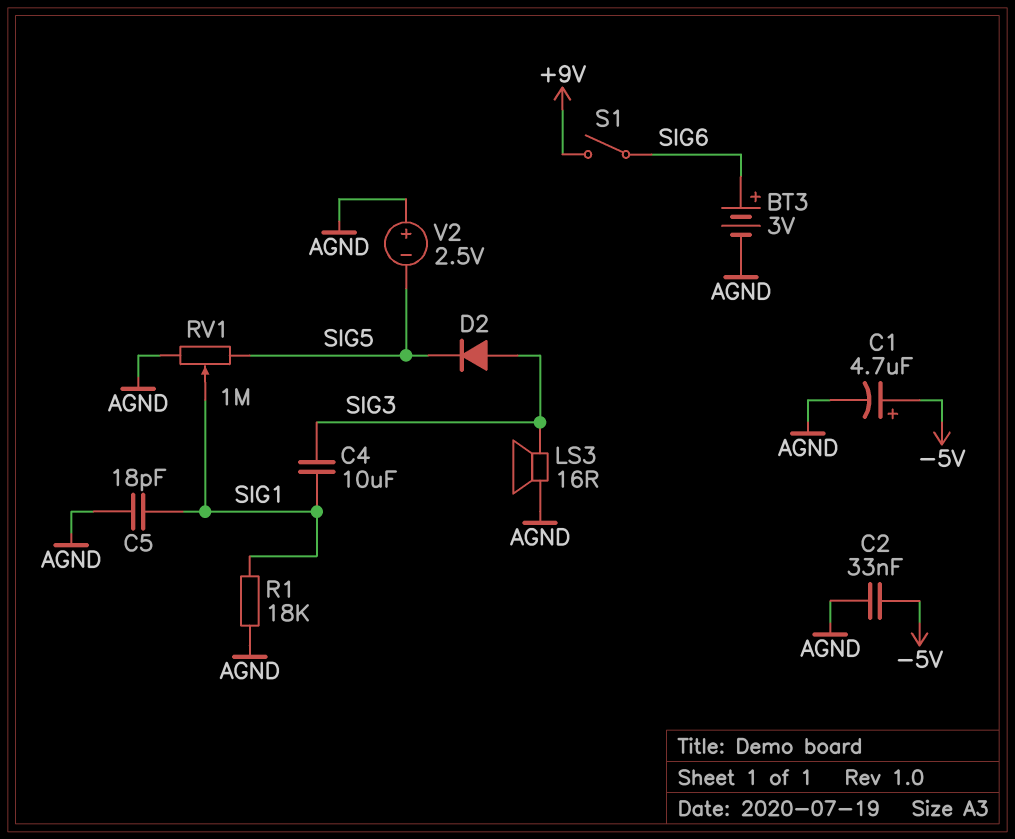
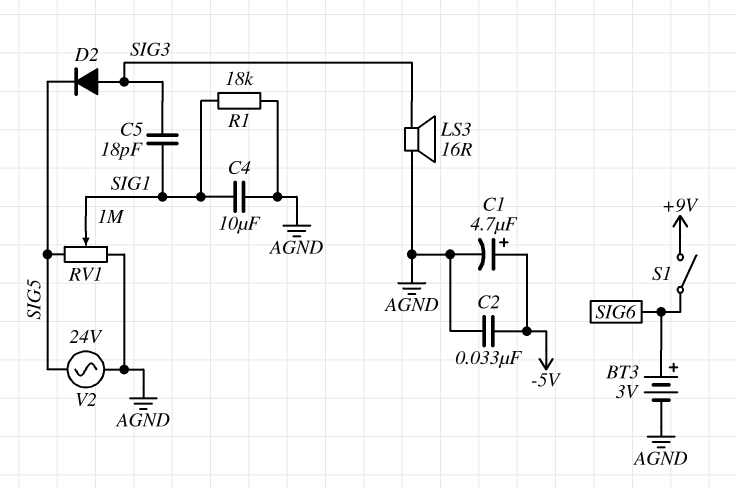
C4: 10uF (SIG1, SIG3) -> 10uF (AGND, SIG1)
C5: 18pF (AGND, SIG1) -> 18pF (SIG1, SIG3)
V2: 2.5V (plus AGND, minus SIG5) -> AC 24V (AGND, SIG5)

